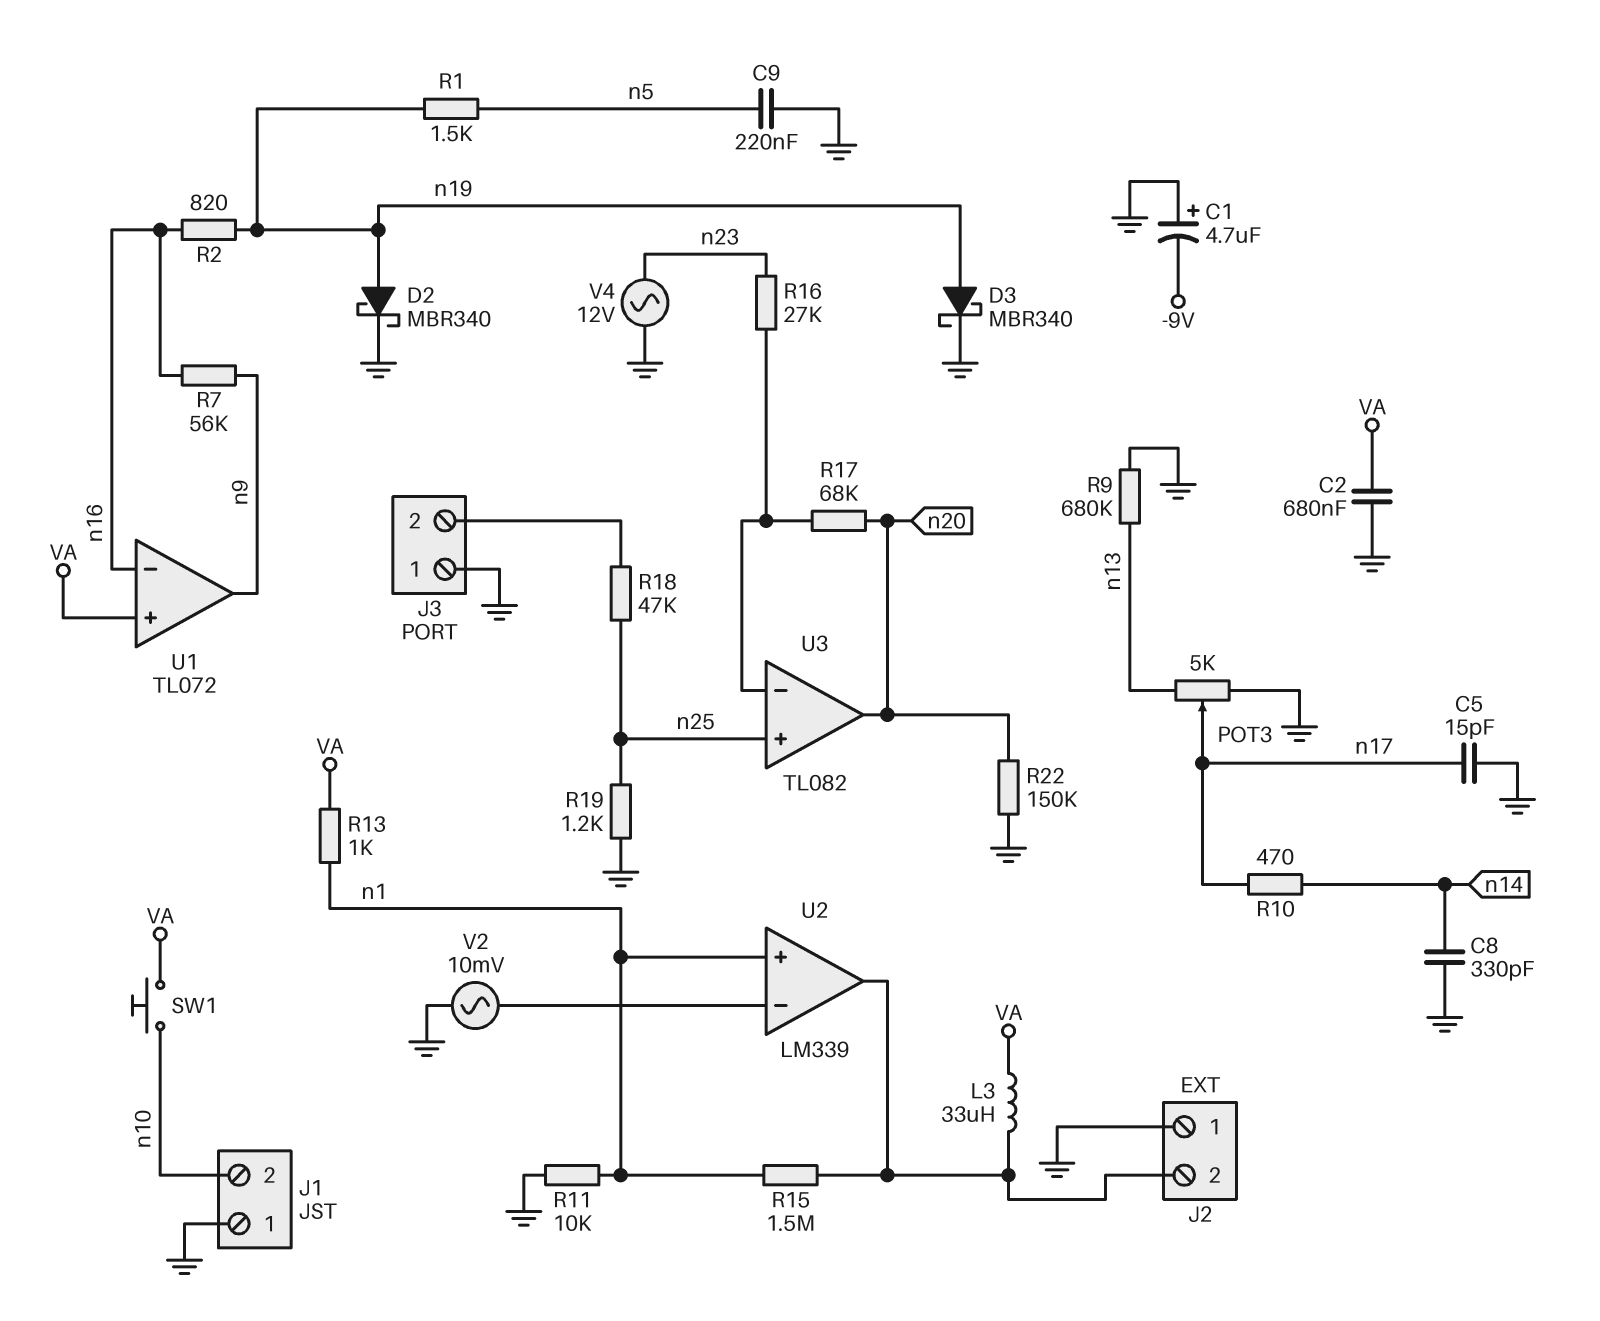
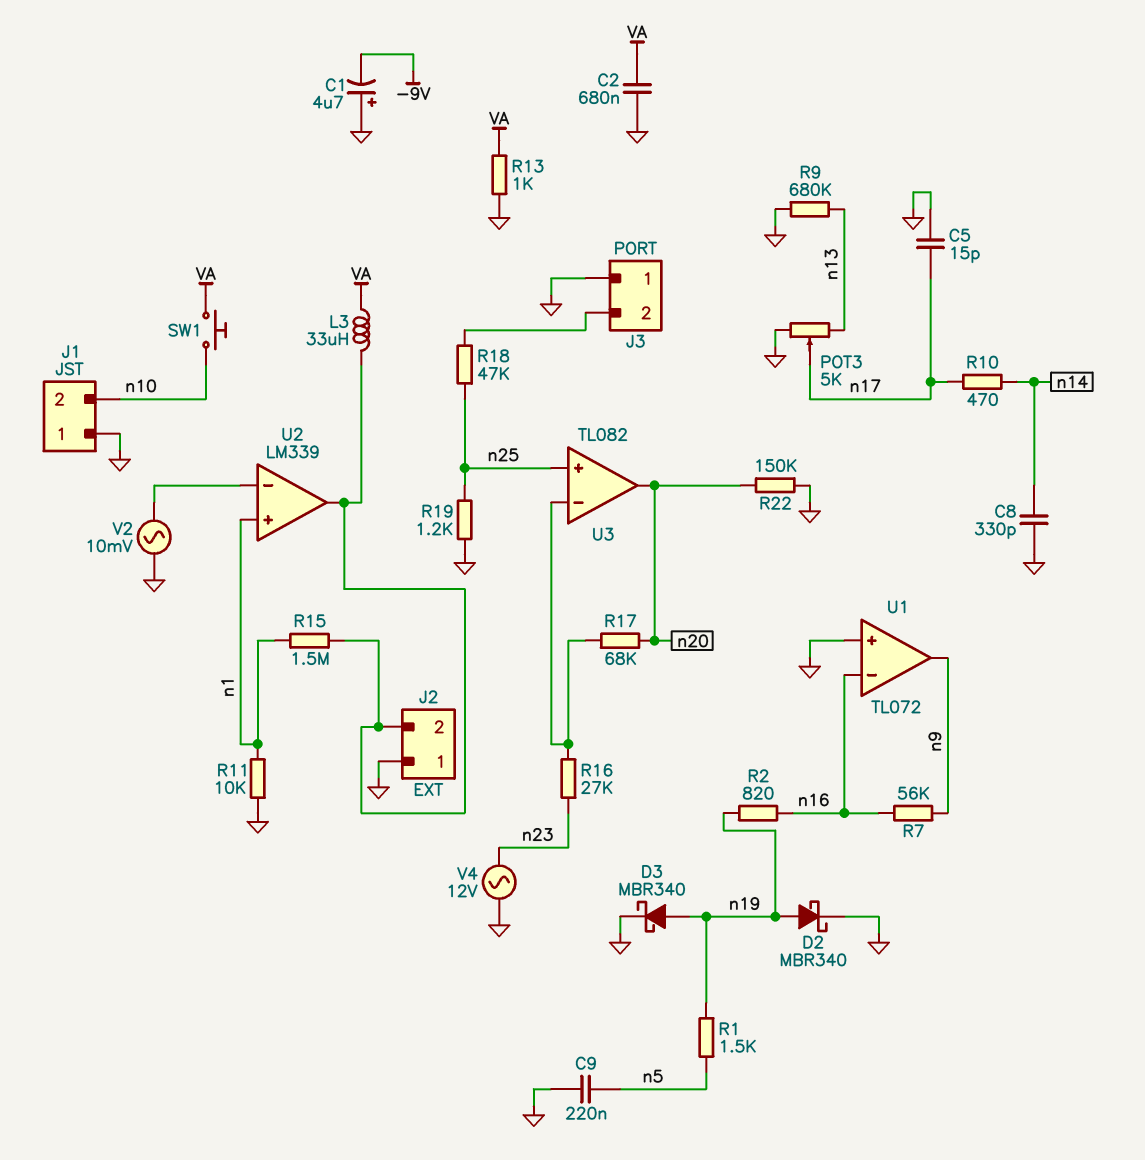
R13: 1k (VA, n1) -> 1k (GND, VA)
U1 pin in+: VA -> GND

